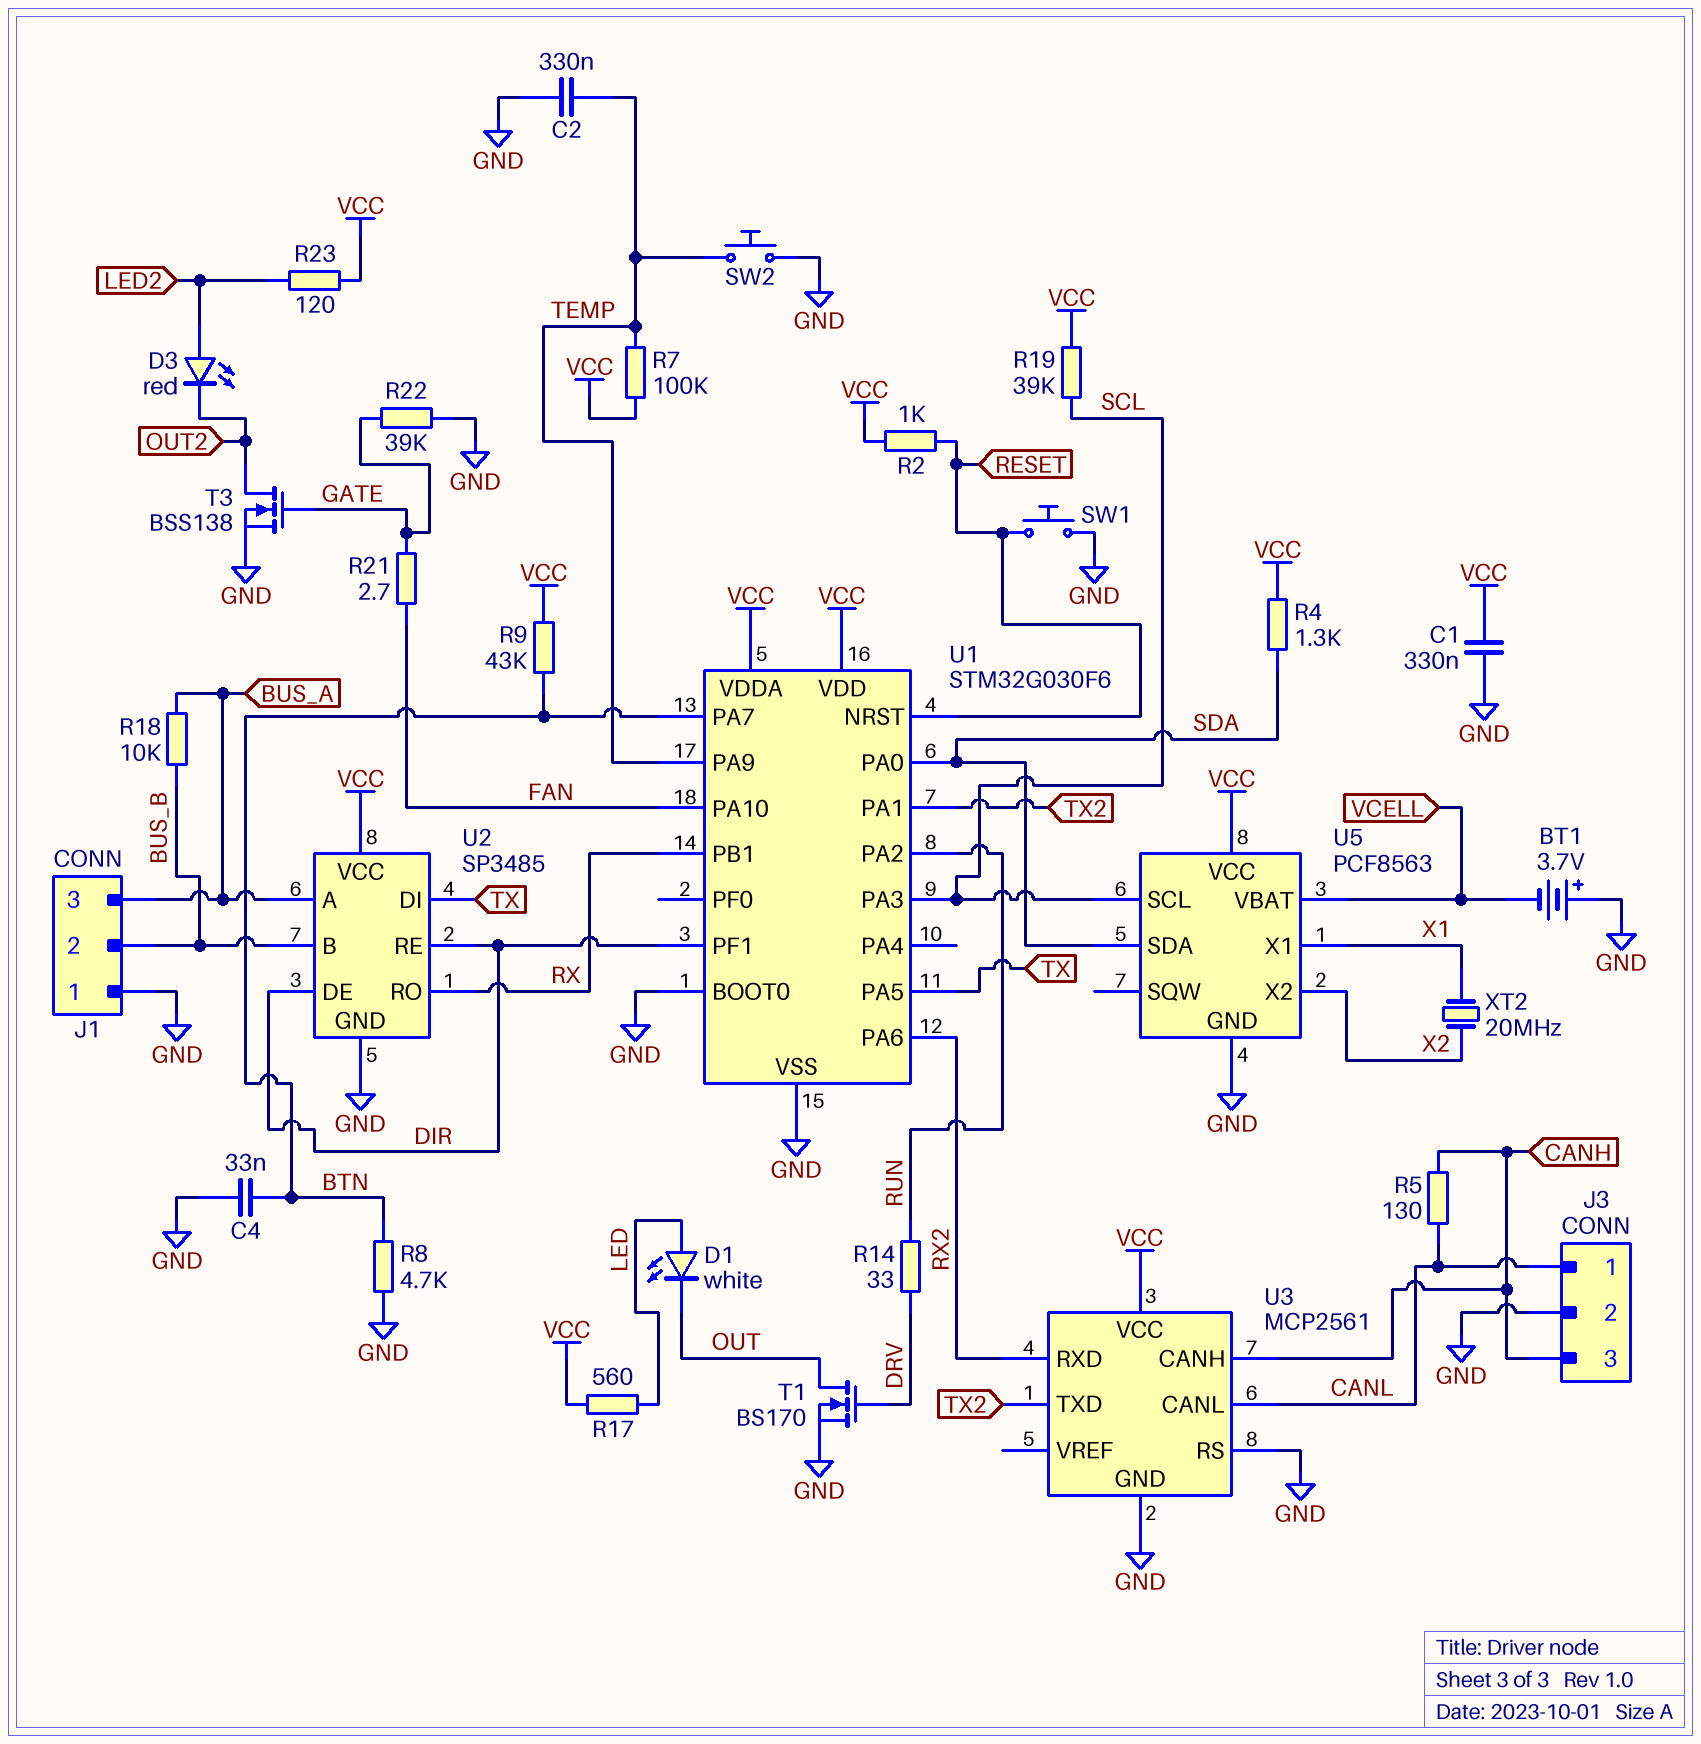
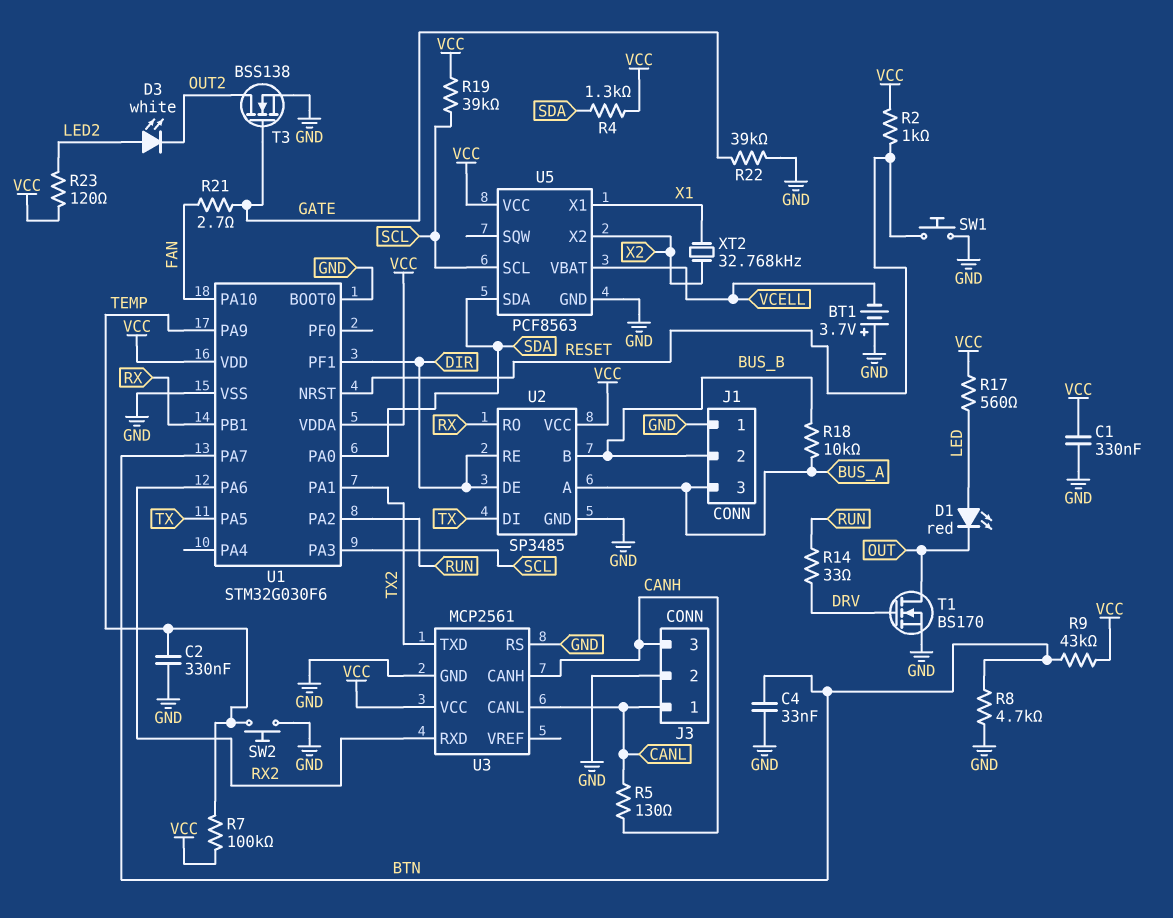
D1: LED white (A LED, K OUT) -> LED red (A LED, K OUT)
D3: LED red (A LED2, K OUT2) -> LED white (A LED2, K OUT2)
XT2: 20MHz (X1, X2) -> 32.768kHz (X1, X2)

